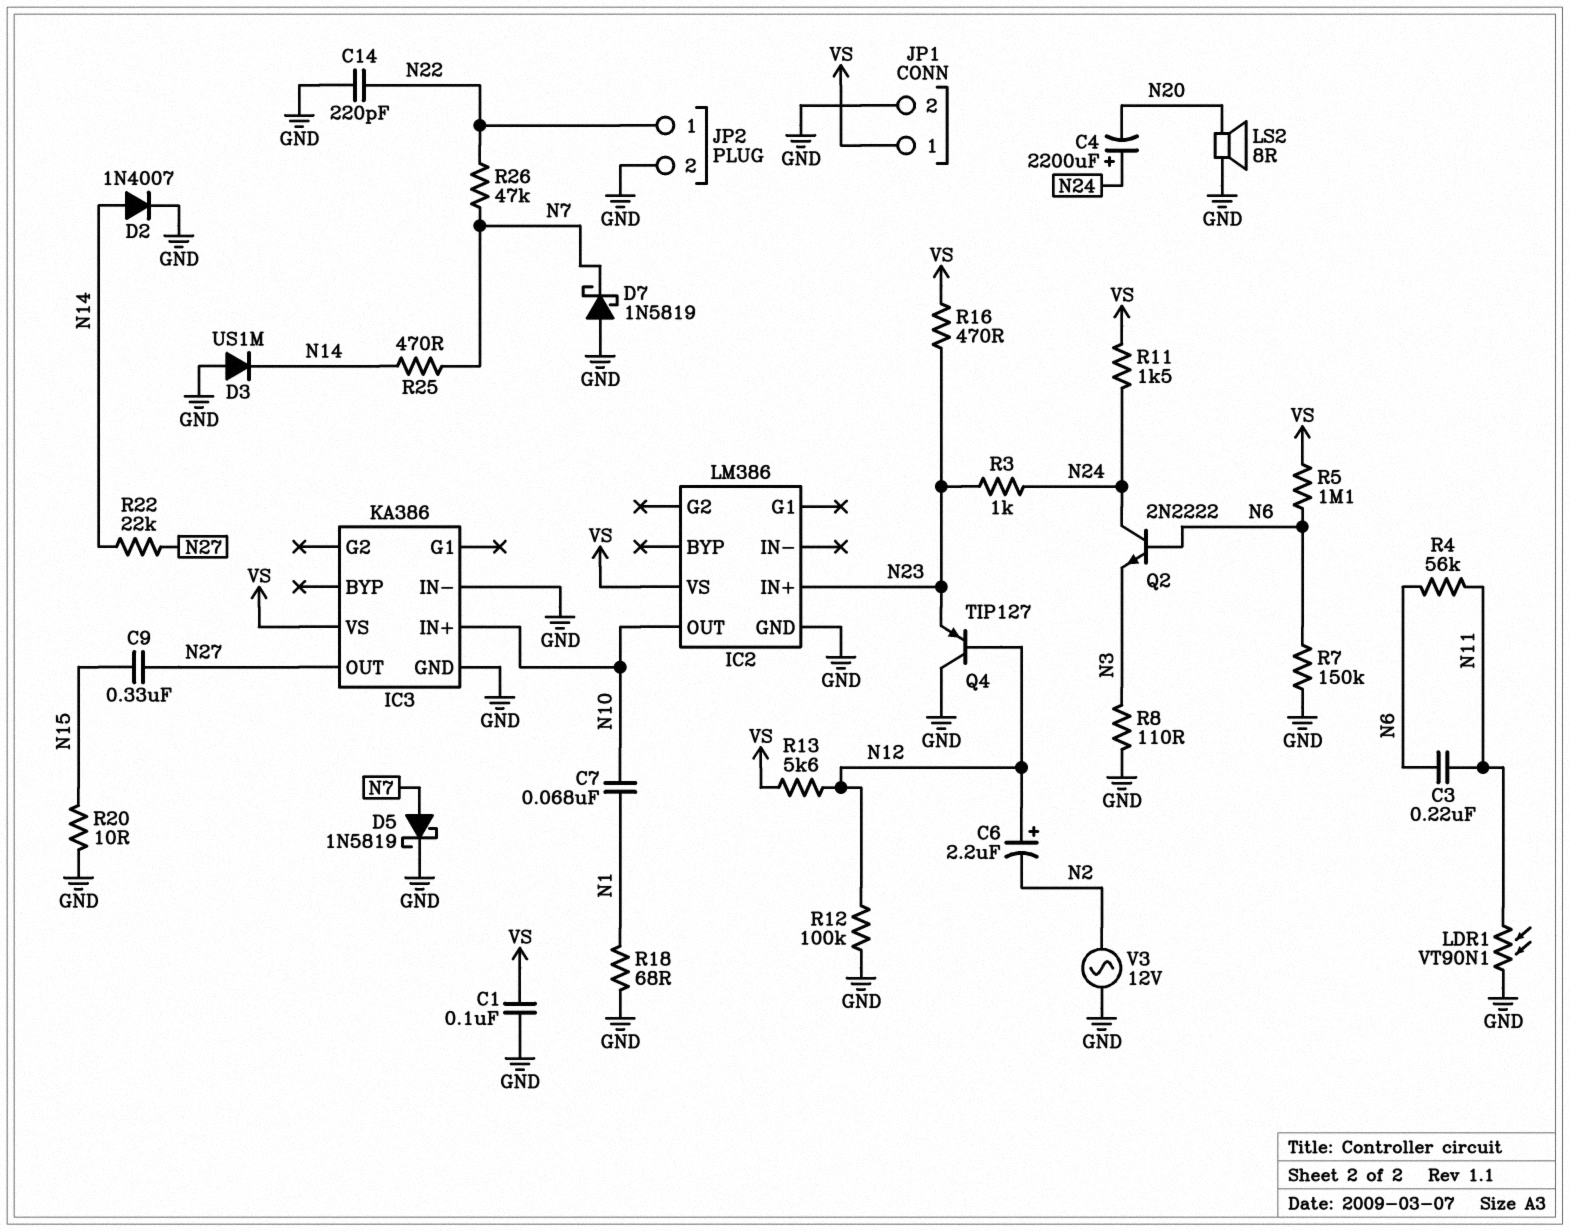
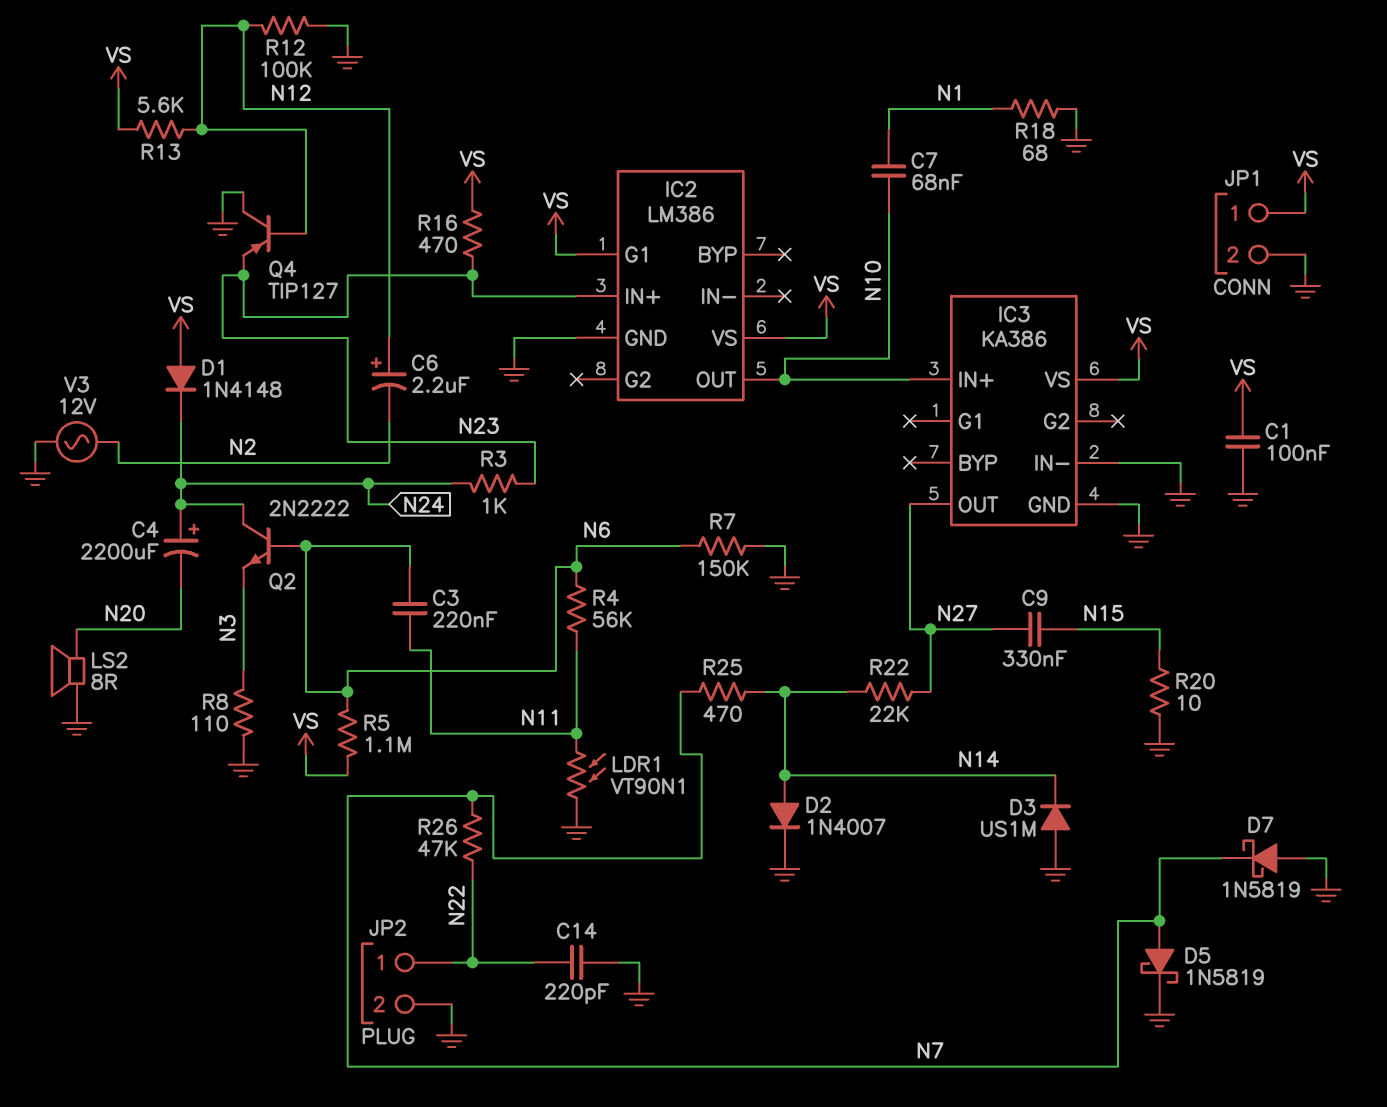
D1: none -> diode 1N4148 (A VS, K N24)
IC2 pin G1: none -> VS
R11: 1.5k (N24, VS) -> none

